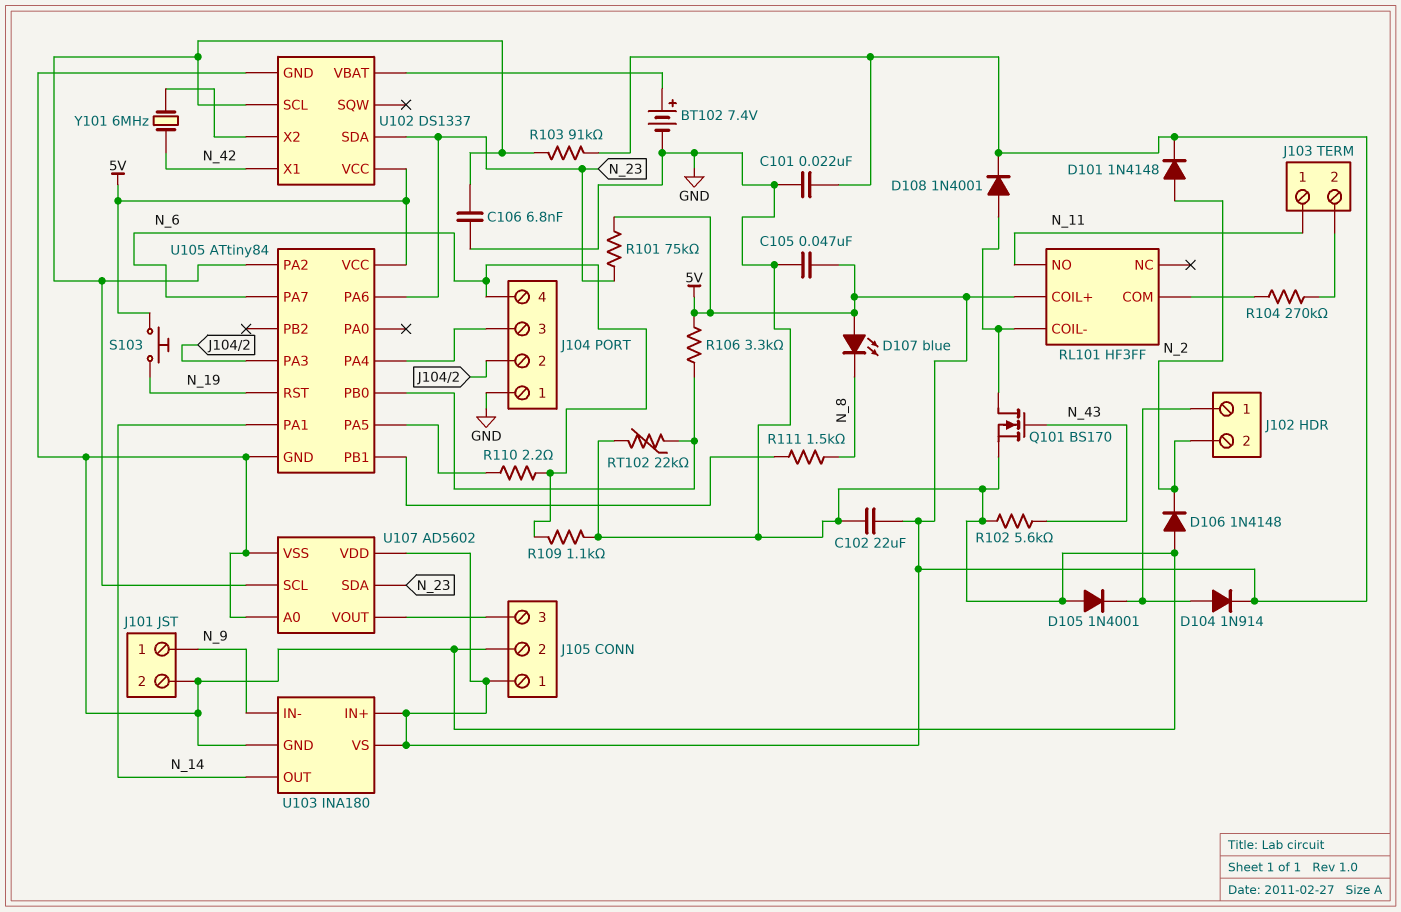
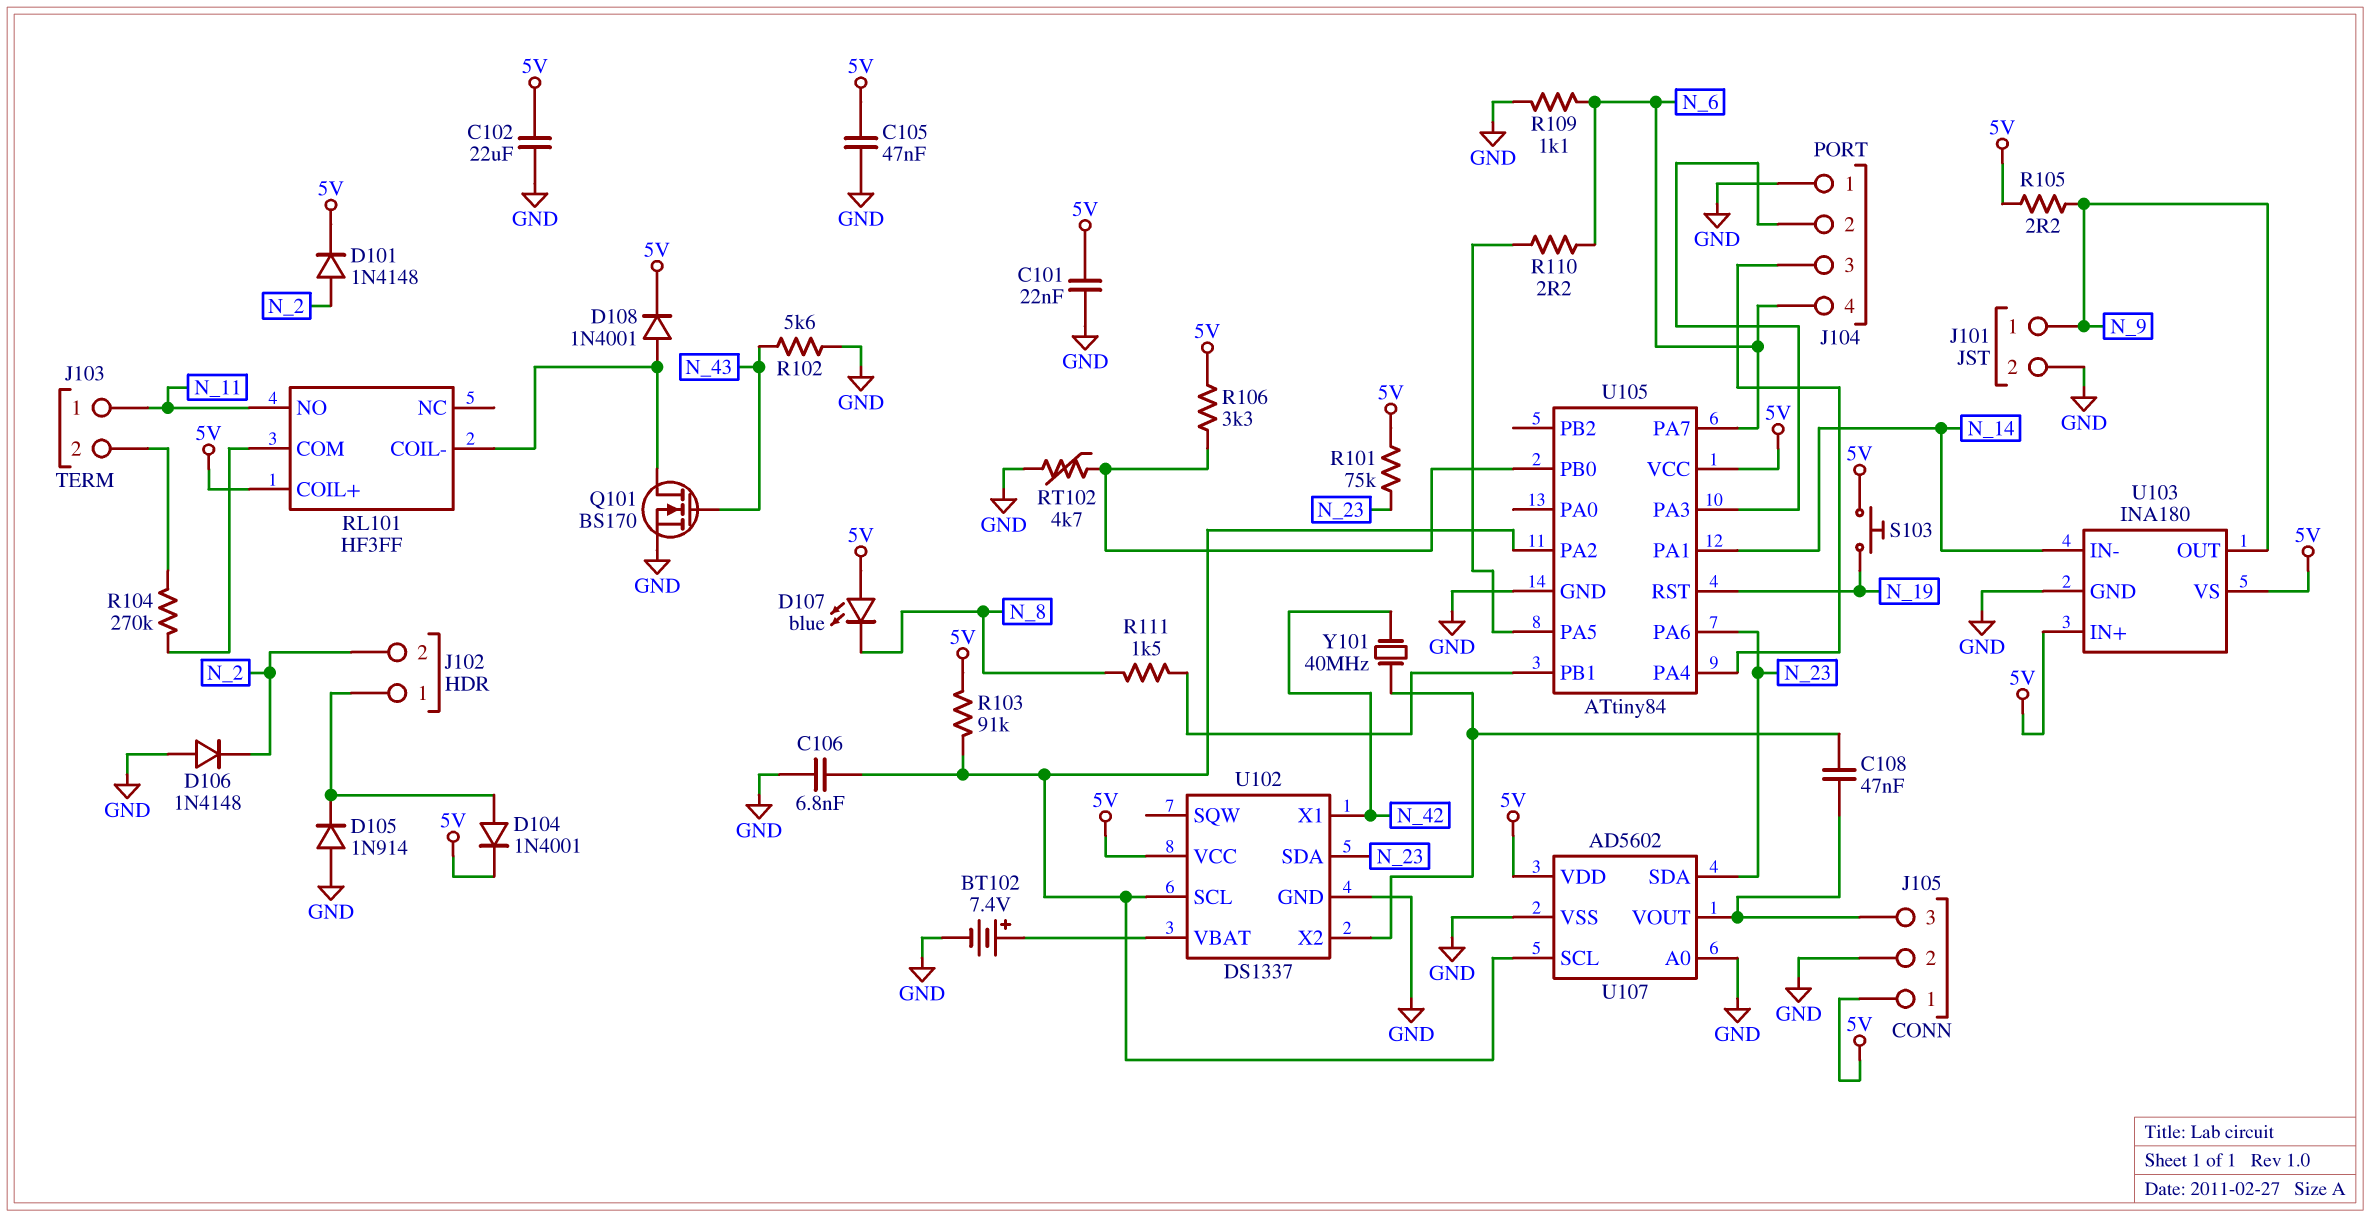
C108: none -> 47nF (J105/3, U102/X2)
D104: diode 1N914 (A J102/1, K 5V) -> diode 1N4001 (A J102/1, K 5V)
D105: diode 1N4001 (A GND, K J102/1) -> diode 1N914 (A GND, K J102/1)
R105: none -> 2.2 (5V, N_9)
RT102: 22k (GND, U105/PB0) -> 4.7k (GND, U105/PB0)
U103 pin IN-: N_9 -> N_14
U103 pin OUT: N_14 -> N_9
Y101: 6MHz (N_42, U102/X2) -> 40MHz (N_42, U102/X2)

